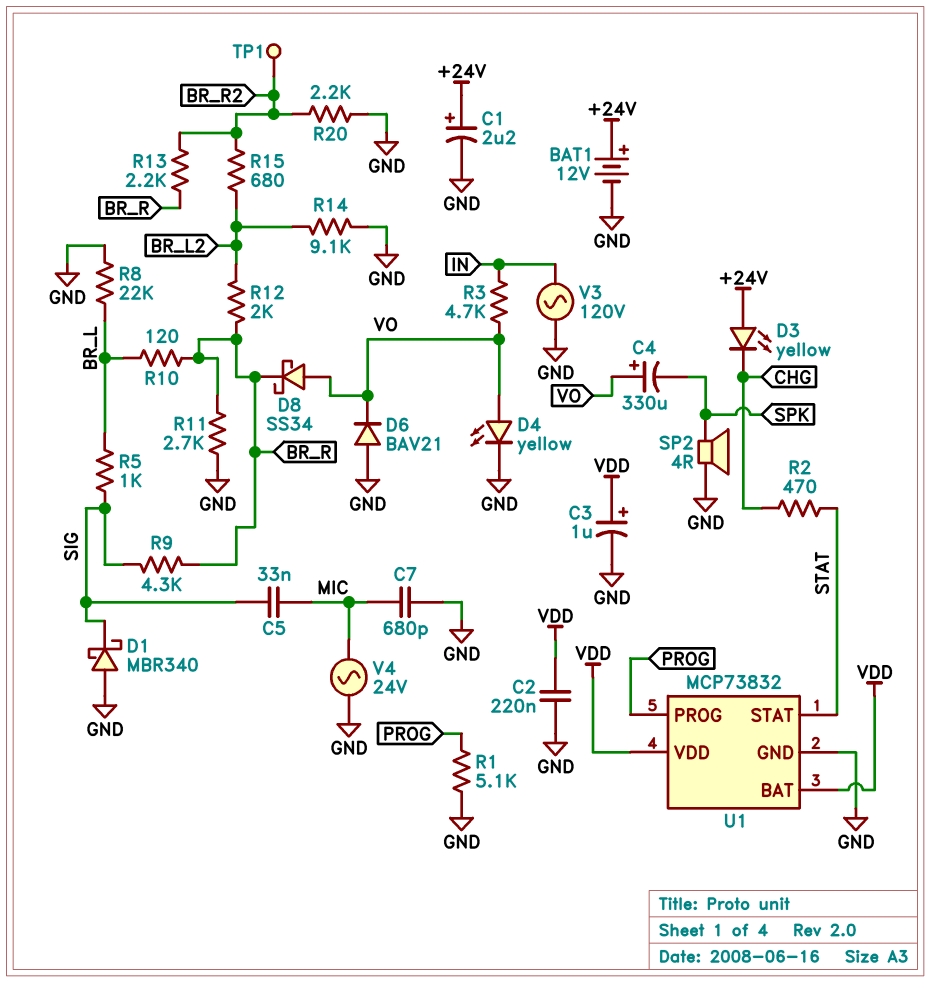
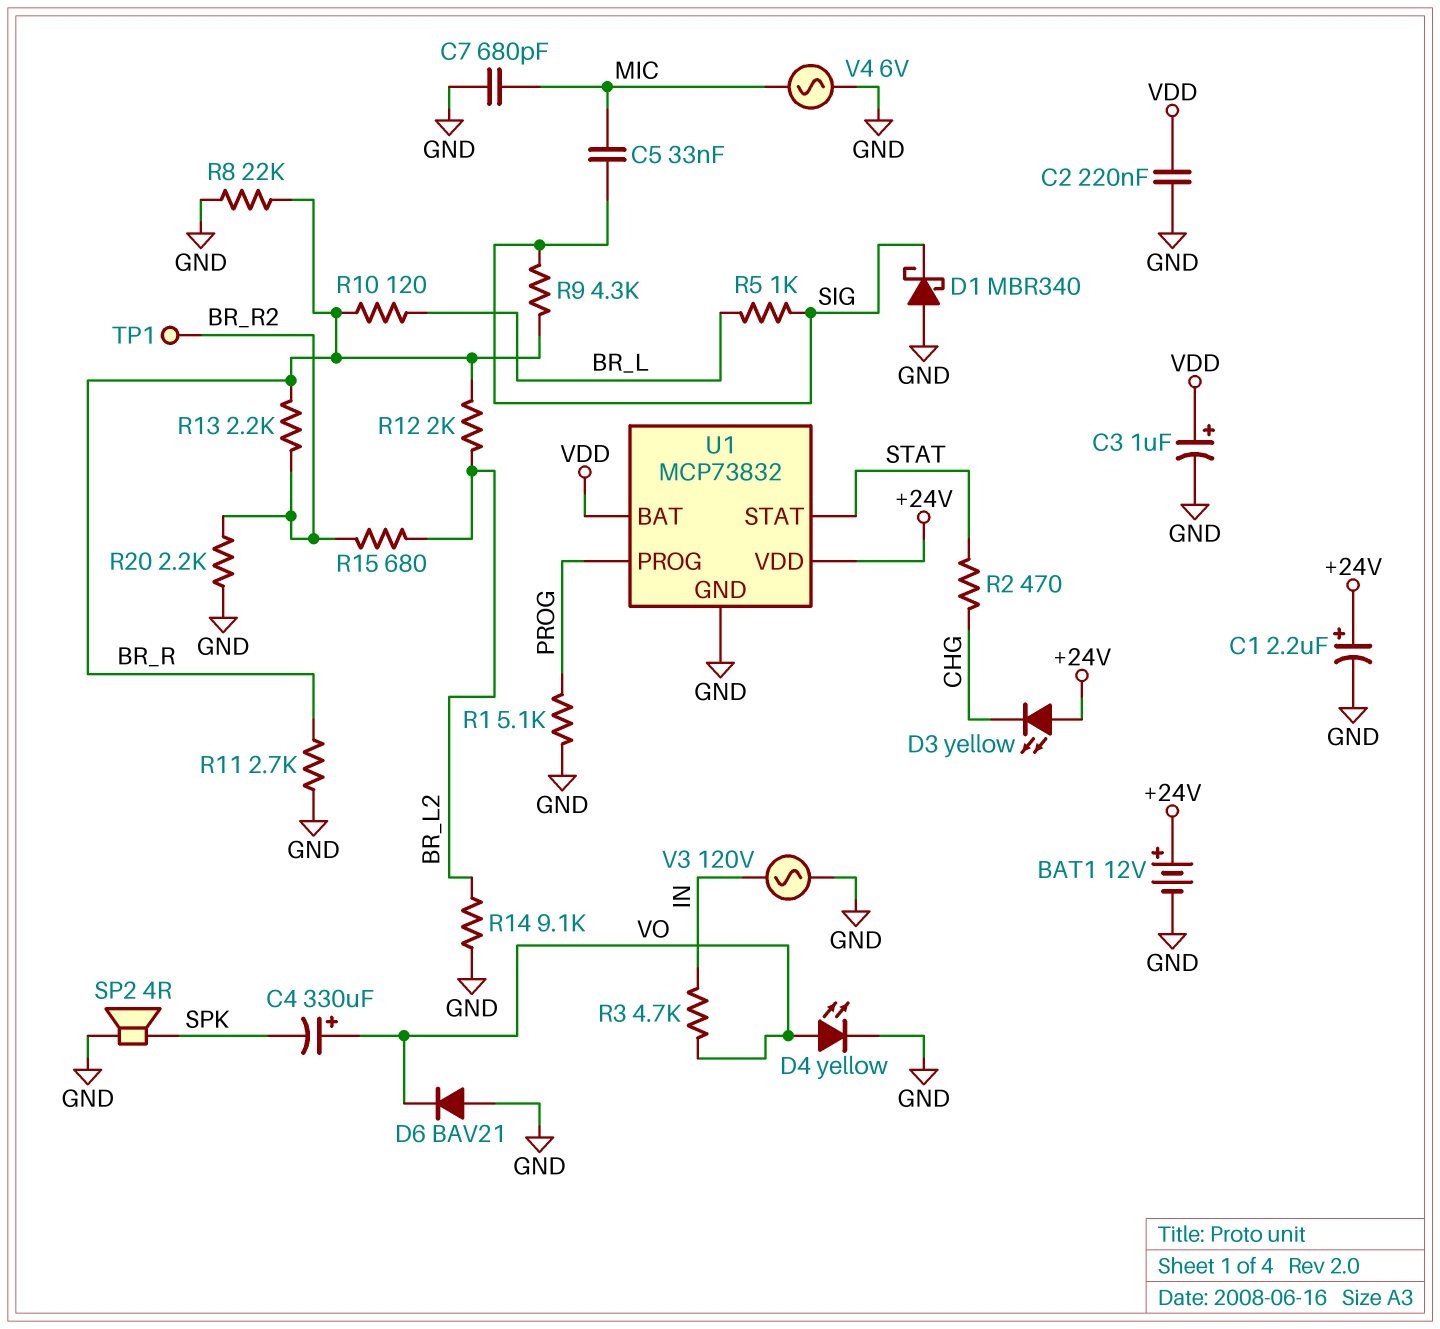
D8: schottky SS34 (A VO, K BR_R) -> none
R8: 22k (BR_L, GND) -> 22k (BR_R, GND)
U1 pin VDD: VDD -> +24V
V4: AC 24V (GND, MIC) -> AC 6V (GND, MIC)

